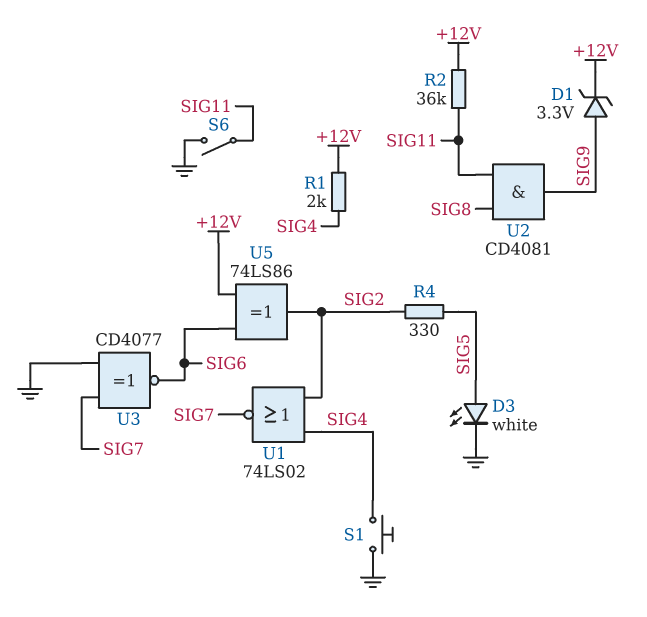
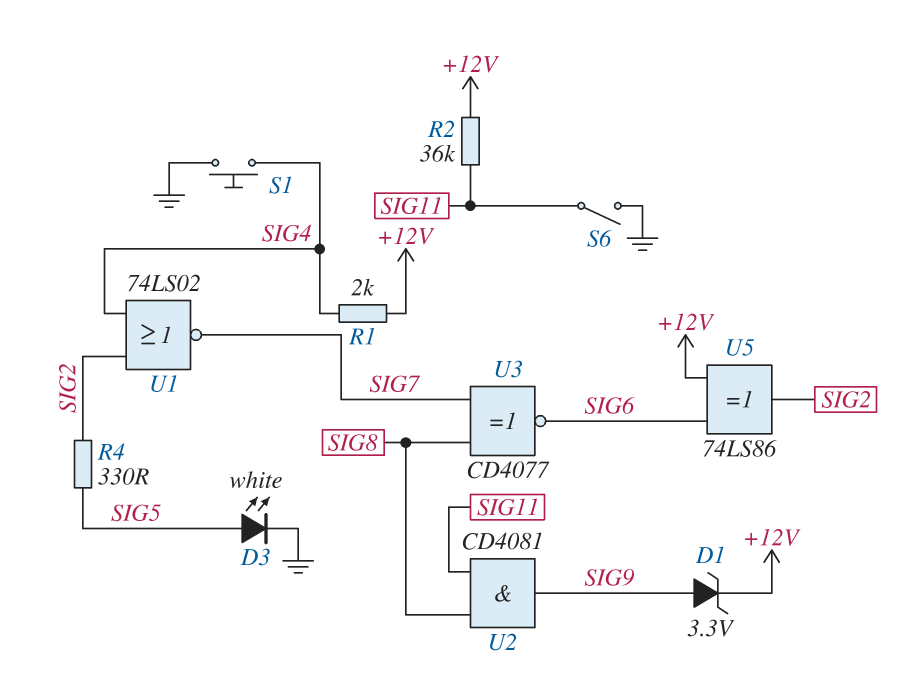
U3: XNOR CD4077 (in GND, in SIG7, out SIG6) -> XNOR CD4077 (in SIG7, in SIG8, out SIG6)

